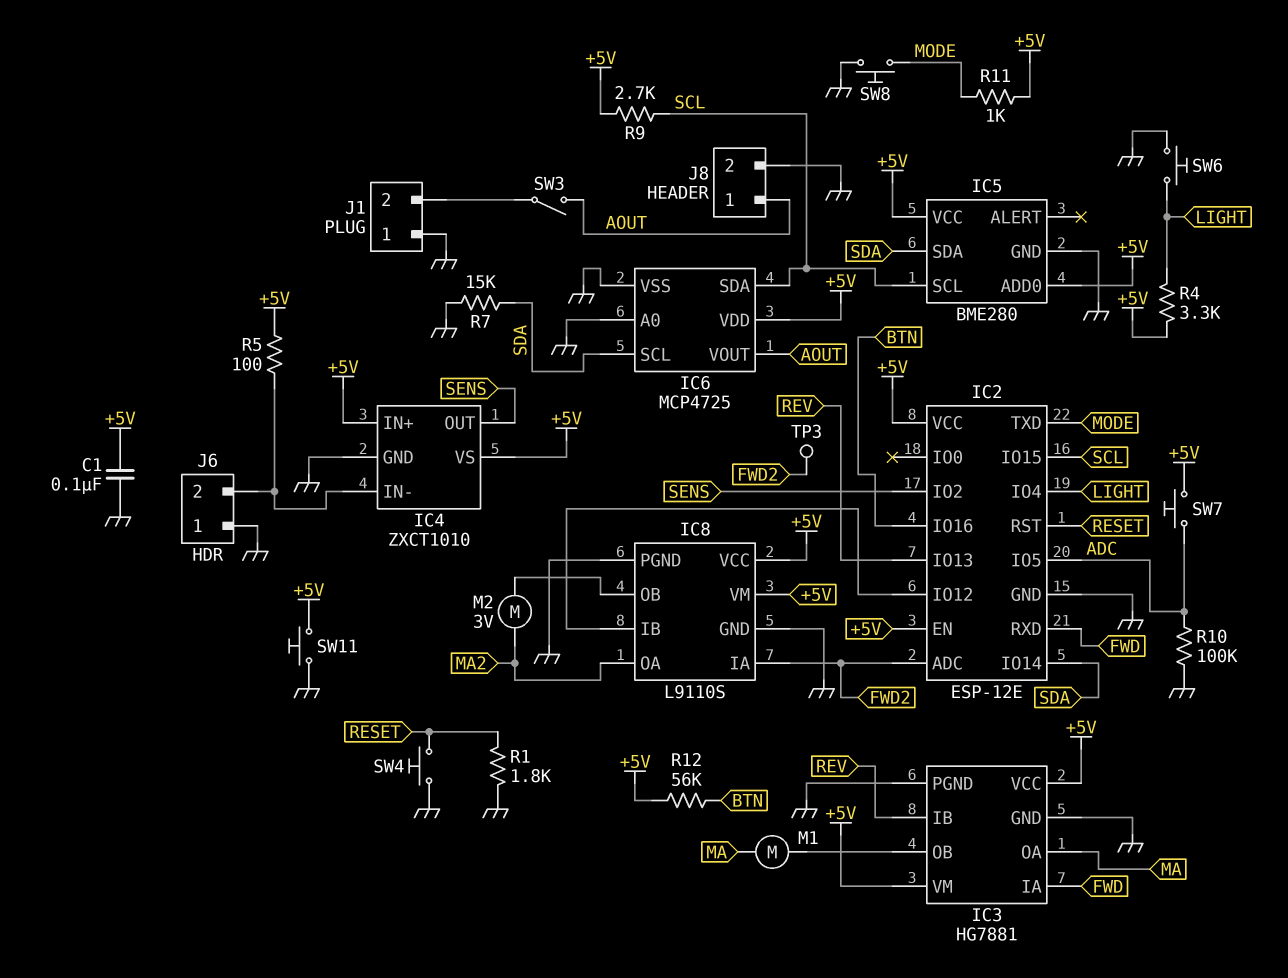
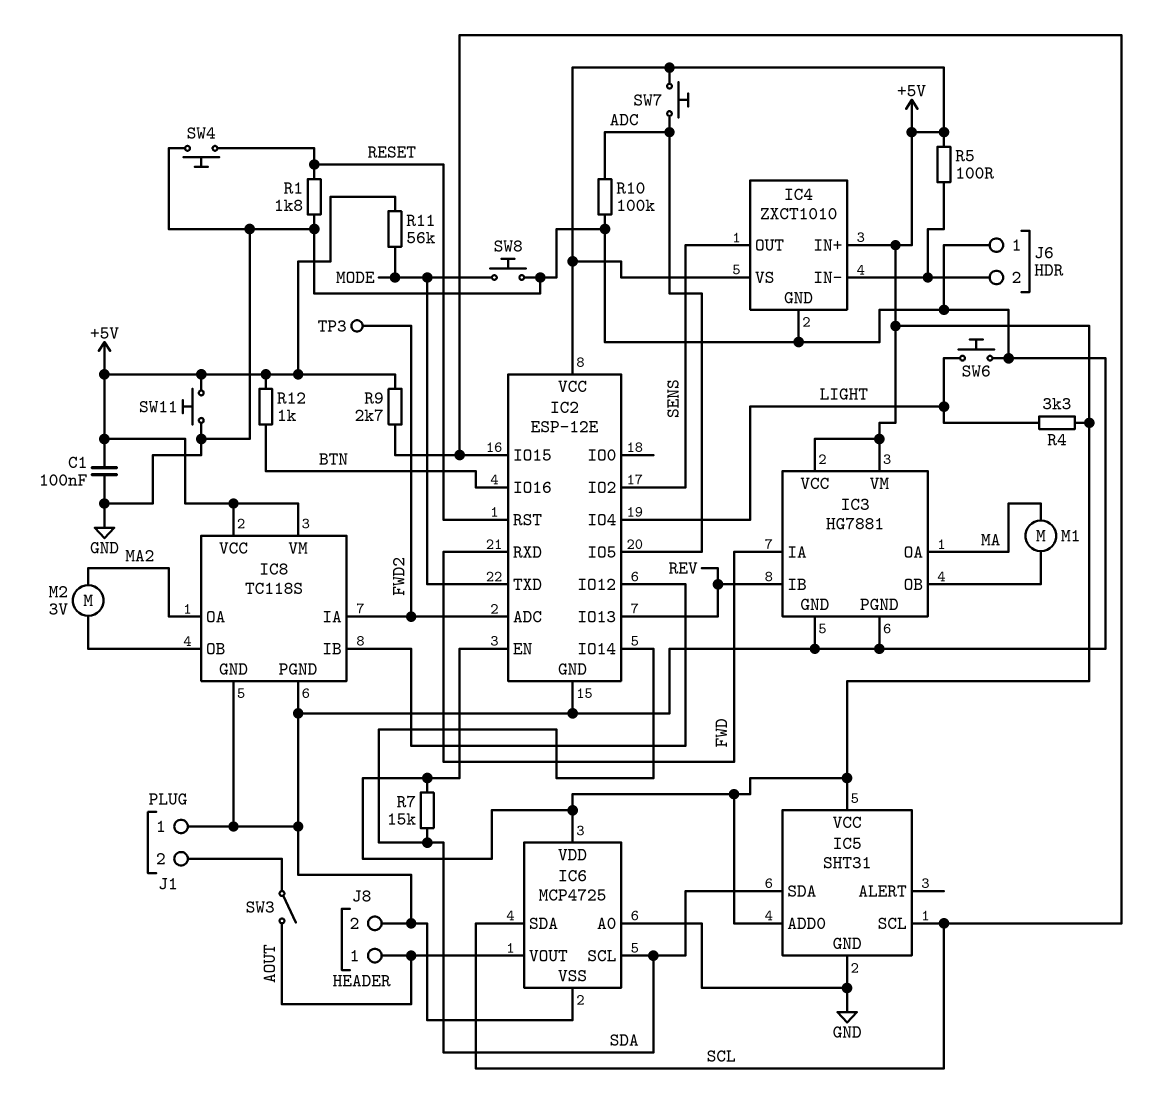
IC5: BME280 -> SHT31
IC8: L9110S -> TC118S
R7: 15k (GND, SDA) -> 15k (+5V, SDA)
R11: 1k (+5V, MODE) -> 56k (+5V, MODE)
R12: 56k (+5V, BTN) -> 1k (+5V, BTN)

